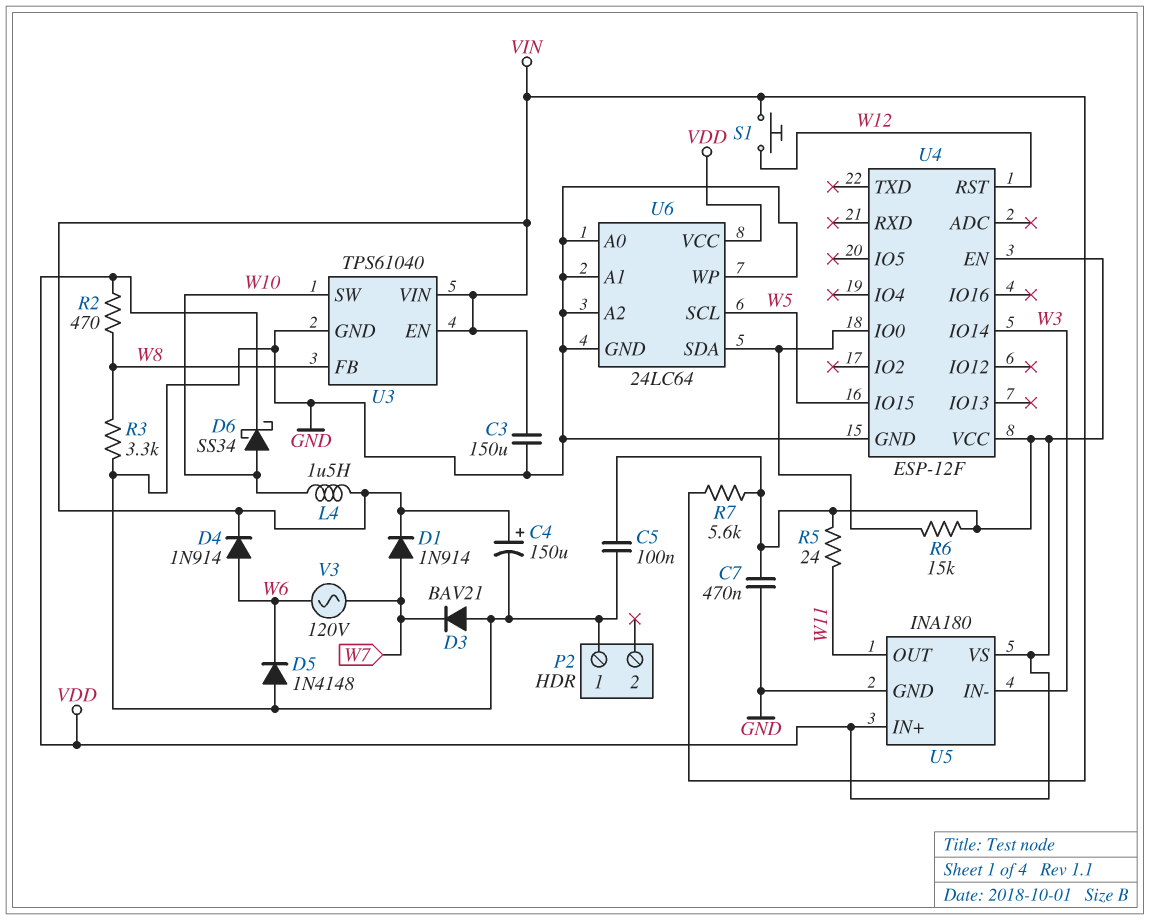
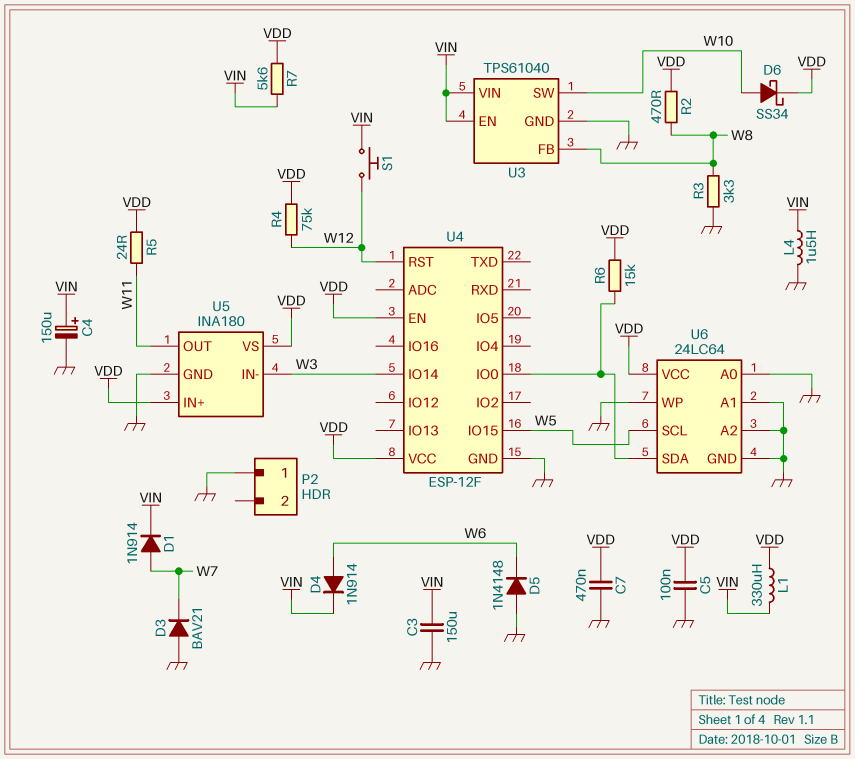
L1: none -> 330uH (VDD, VIN)
L4: 1.5uH (VIN, W10) -> 1.5uH (GND, VIN)
R4: none -> 75k (VDD, W12)
V3: AC 120V (W6, W7) -> none

